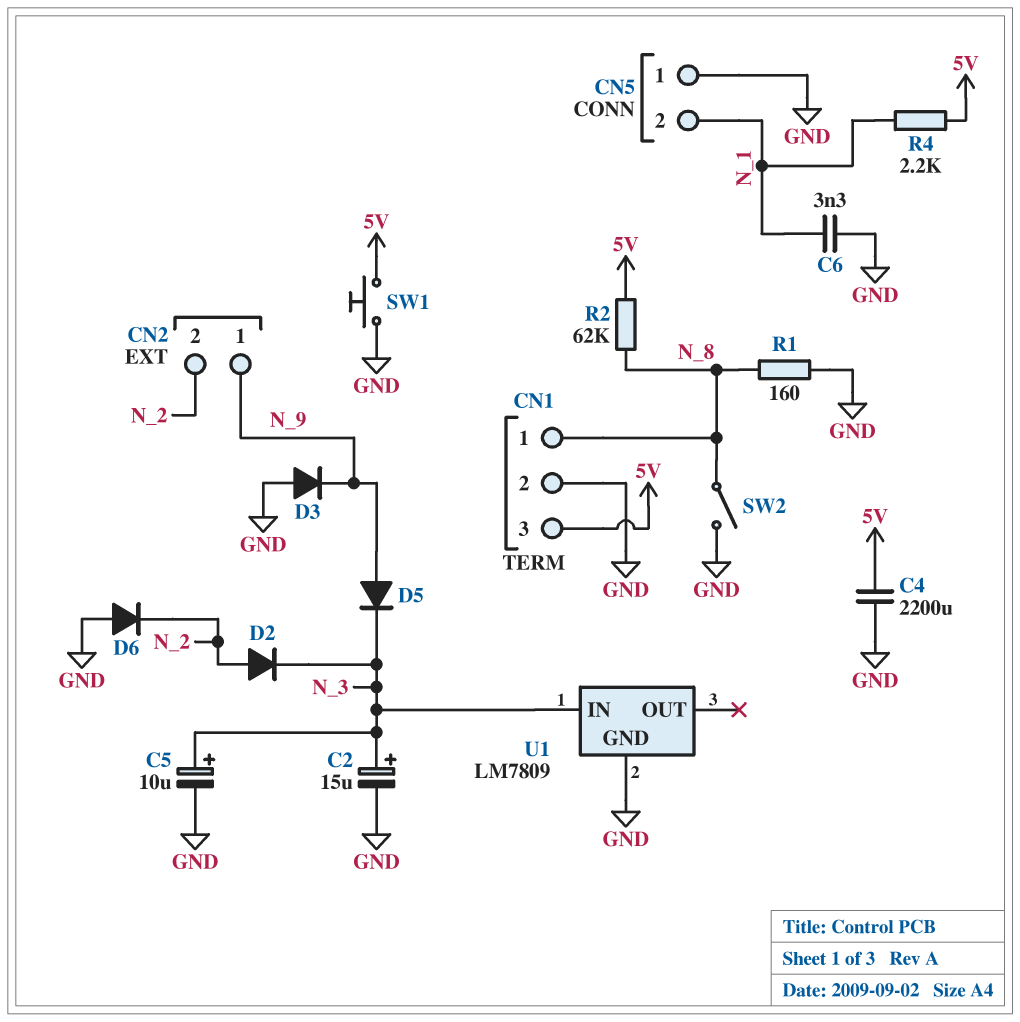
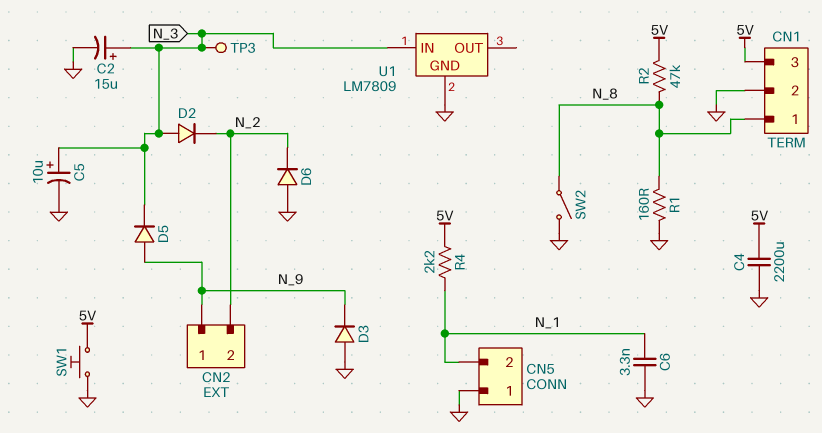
D2: diode (A N_2, K N_3) -> diode (A N_3, K N_2)
R2: 62k (5V, N_8) -> 47k (5V, N_8)
TP3: none -> test point (N_3)

